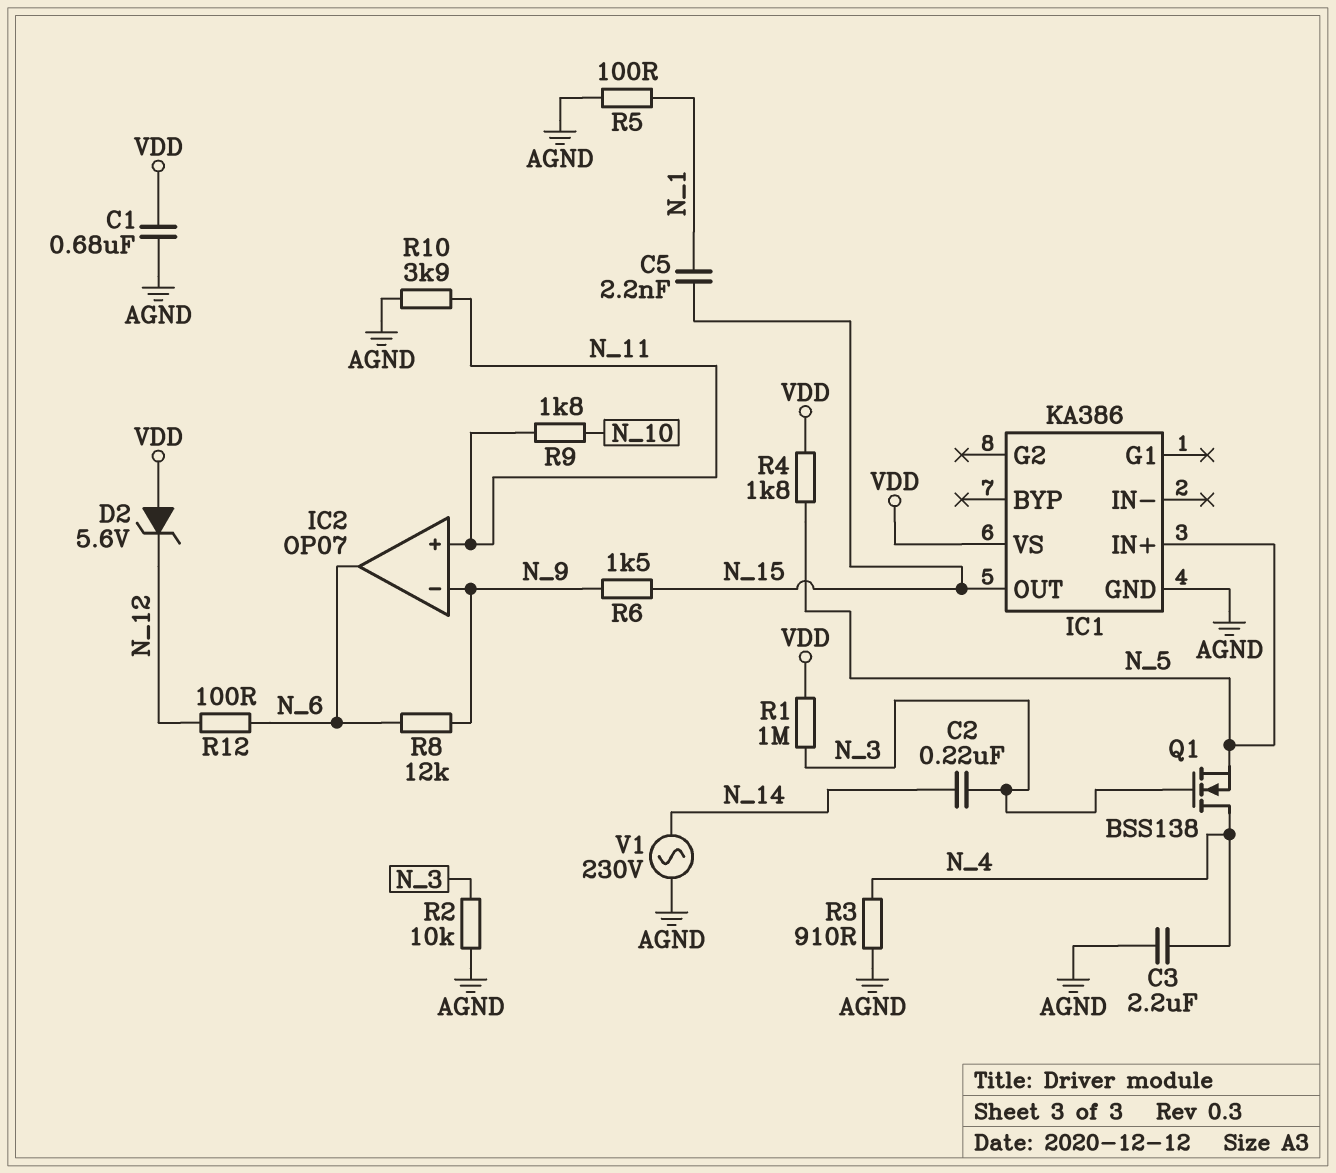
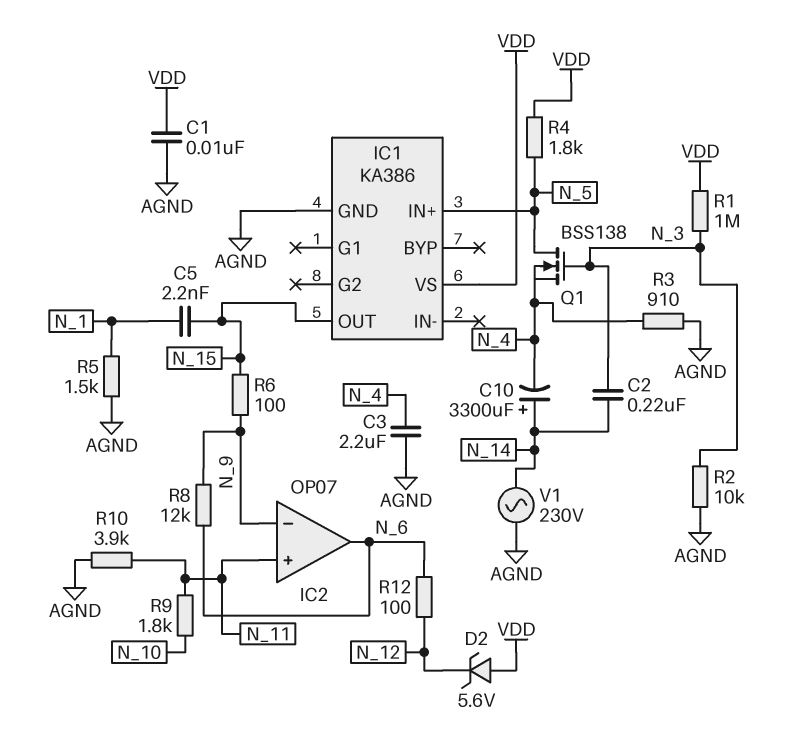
C1: 680nF (AGND, VDD) -> 10nF (AGND, VDD)
C10: none -> 3300uF (plus N_14, minus N_4)
Q1: NMOS BSS138 (G N_3, D N_4, S N_5) -> NMOS BSS138 (G N_3, D N_5, S N_4)
R5: 100 (AGND, N_1) -> 1.5k (AGND, N_1)
R6: 1.5k (N_9, N_15) -> 100 (N_9, N_15)

